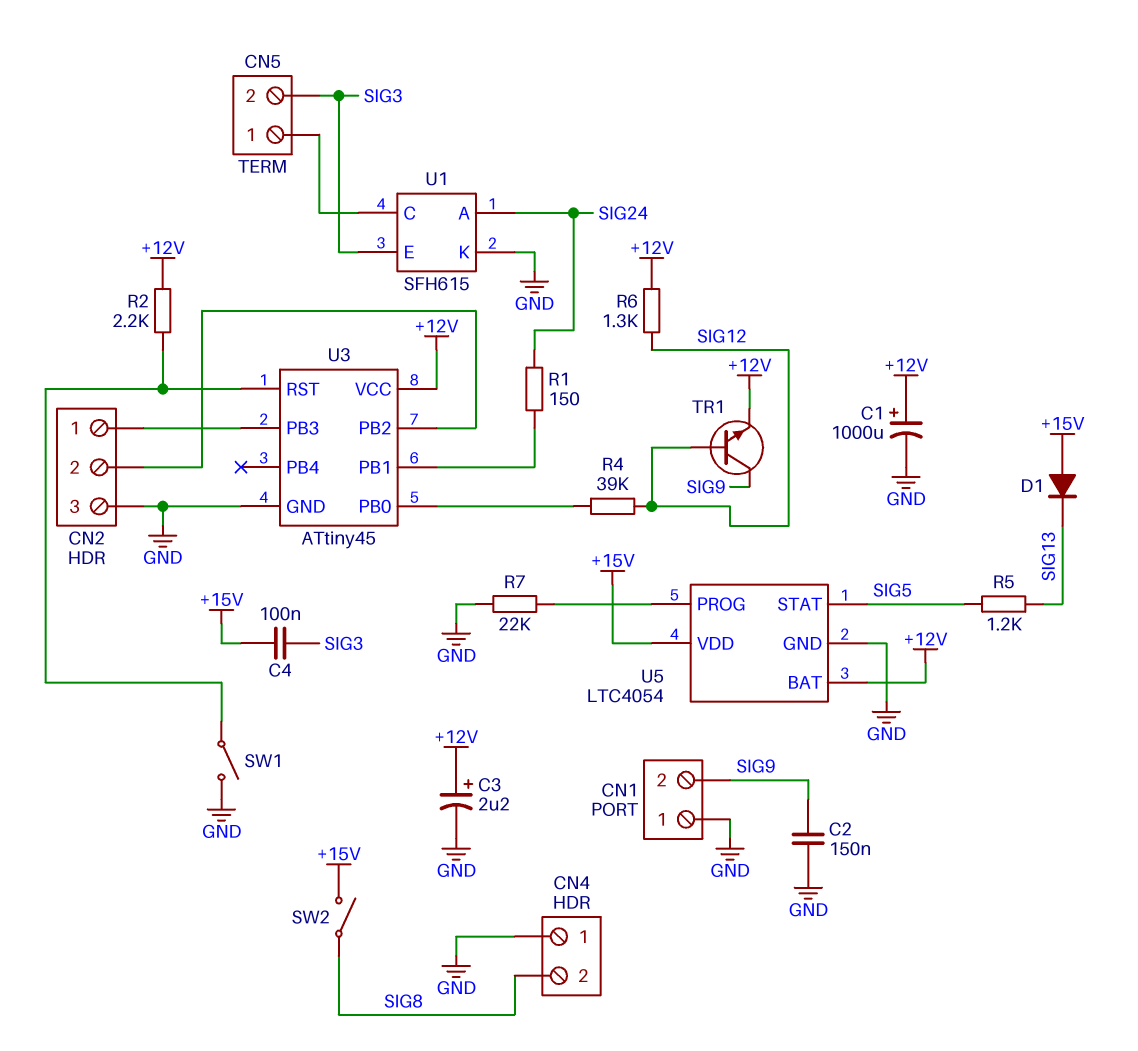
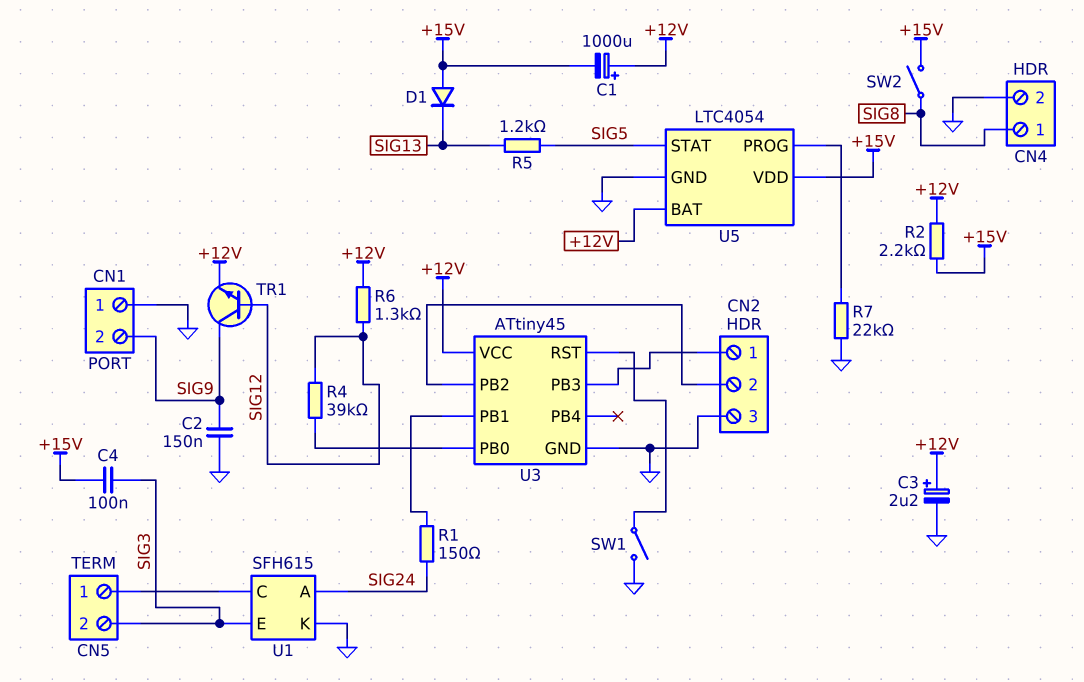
C1: 1000uF (plus +12V, minus GND) -> 1000uF (plus +12V, minus +15V)
CN4 pin 1: GND -> SIG8
CN4 pin 2: SIG8 -> GND
R2: 2.2k (+12V, U3/RST) -> 2.2k (+12V, +15V)

